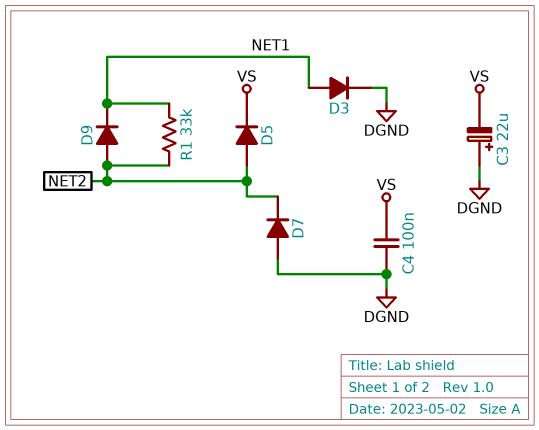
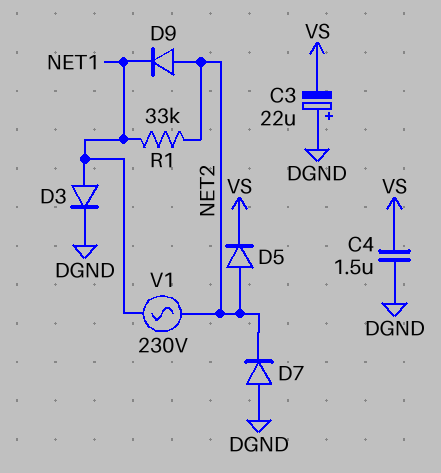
C4: 100nF (DGND, VS) -> 1.5uF (DGND, VS)
V1: none -> AC 230V (NET1, NET2)

